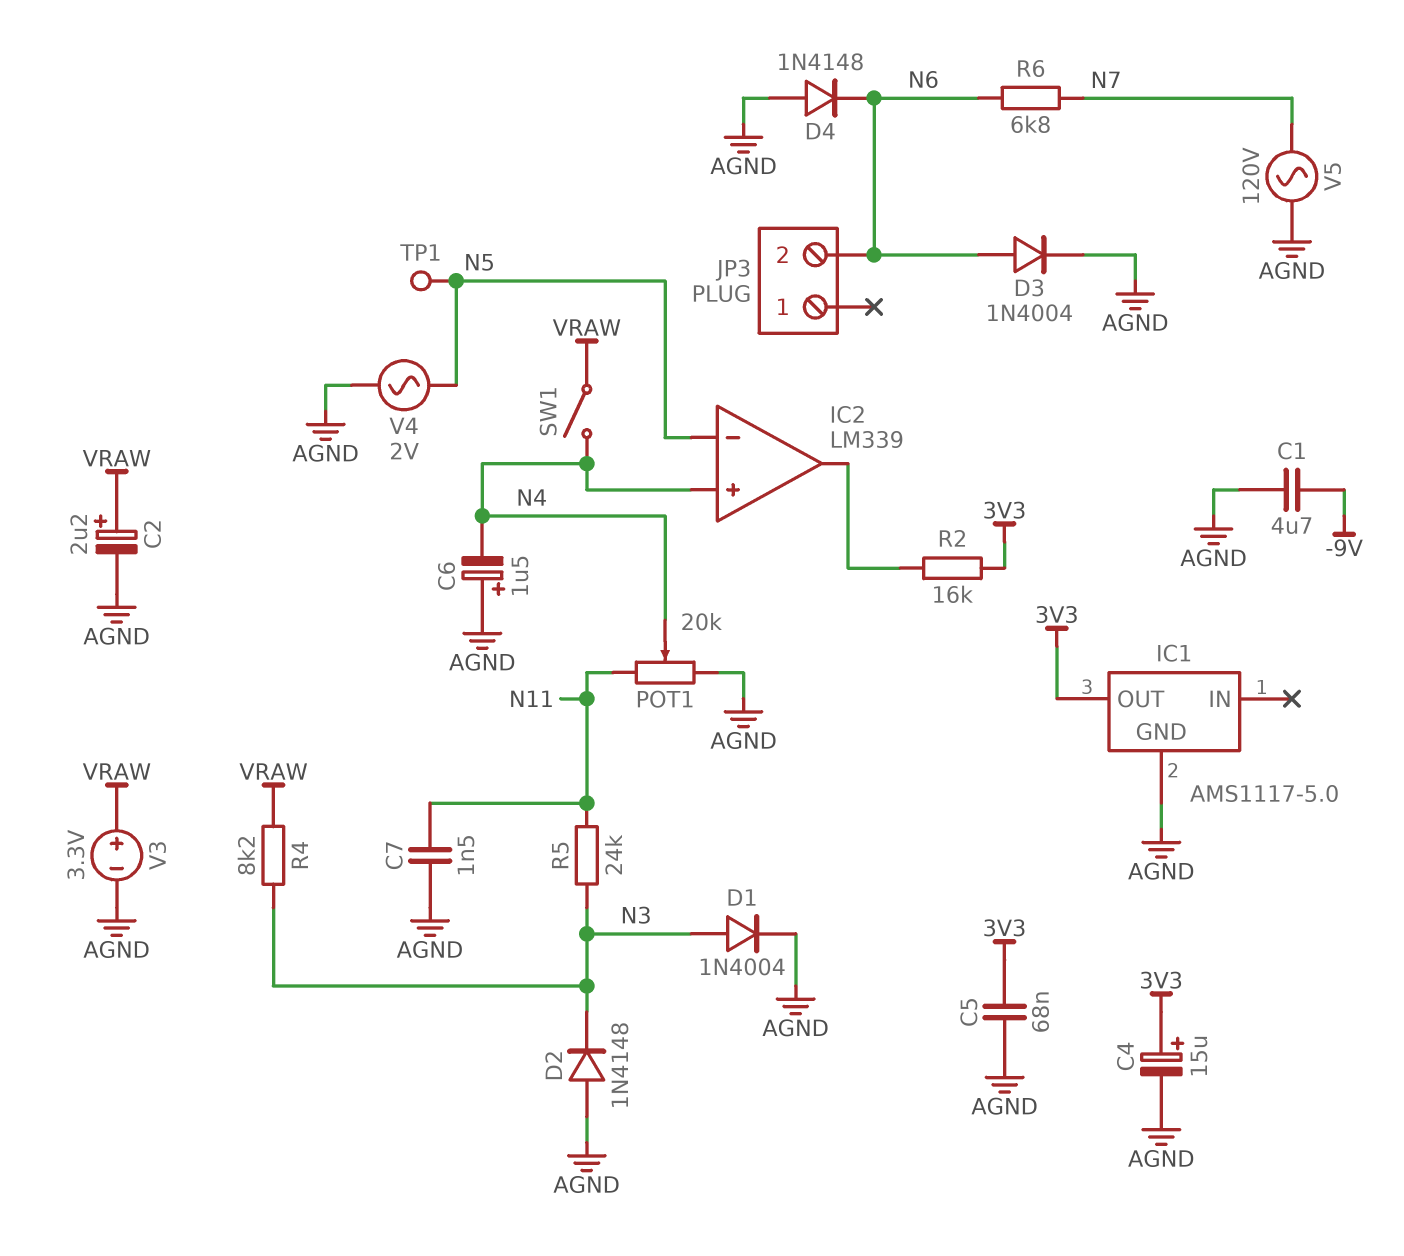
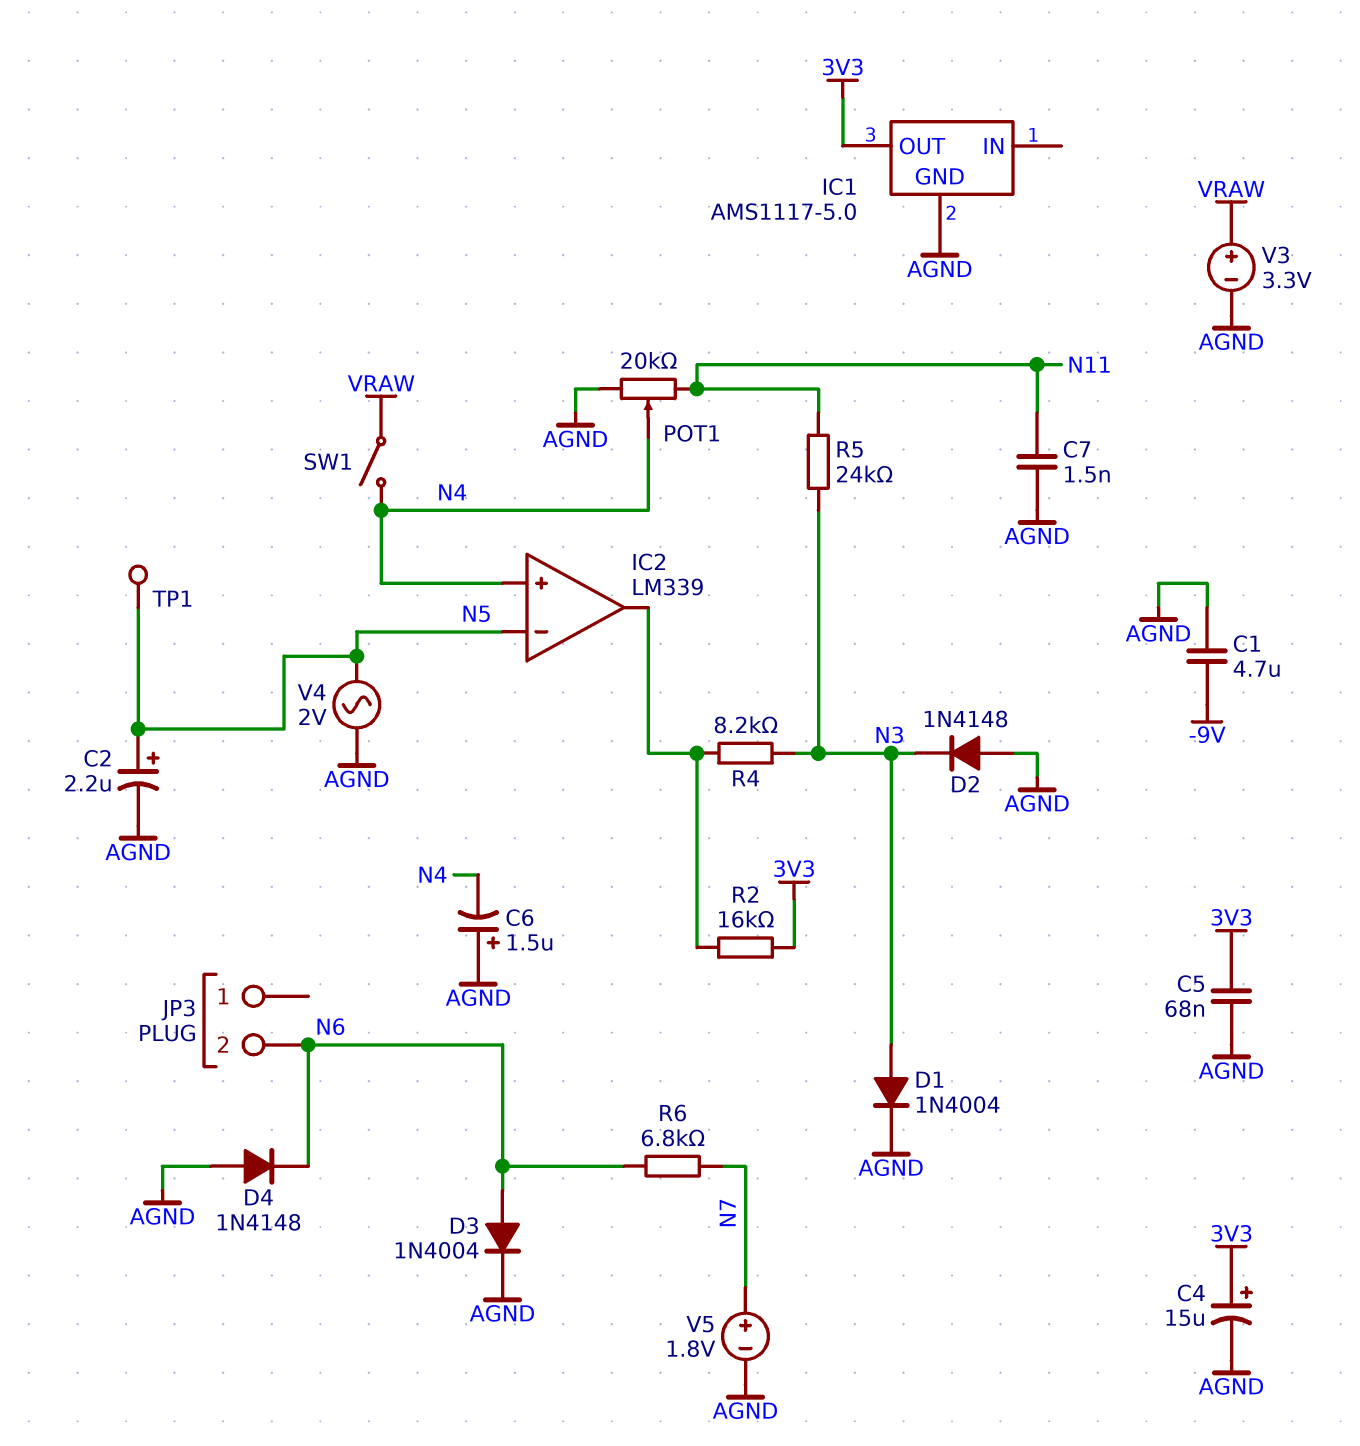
C2: 2.2uF (plus VRAW, minus AGND) -> 2.2uF (plus N5, minus AGND)
R4: 8.2k (N3, VRAW) -> 8.2k (IC2/out, N3)
V5: AC 120V (AGND, N7) -> 1.8V (plus N7, minus AGND)

